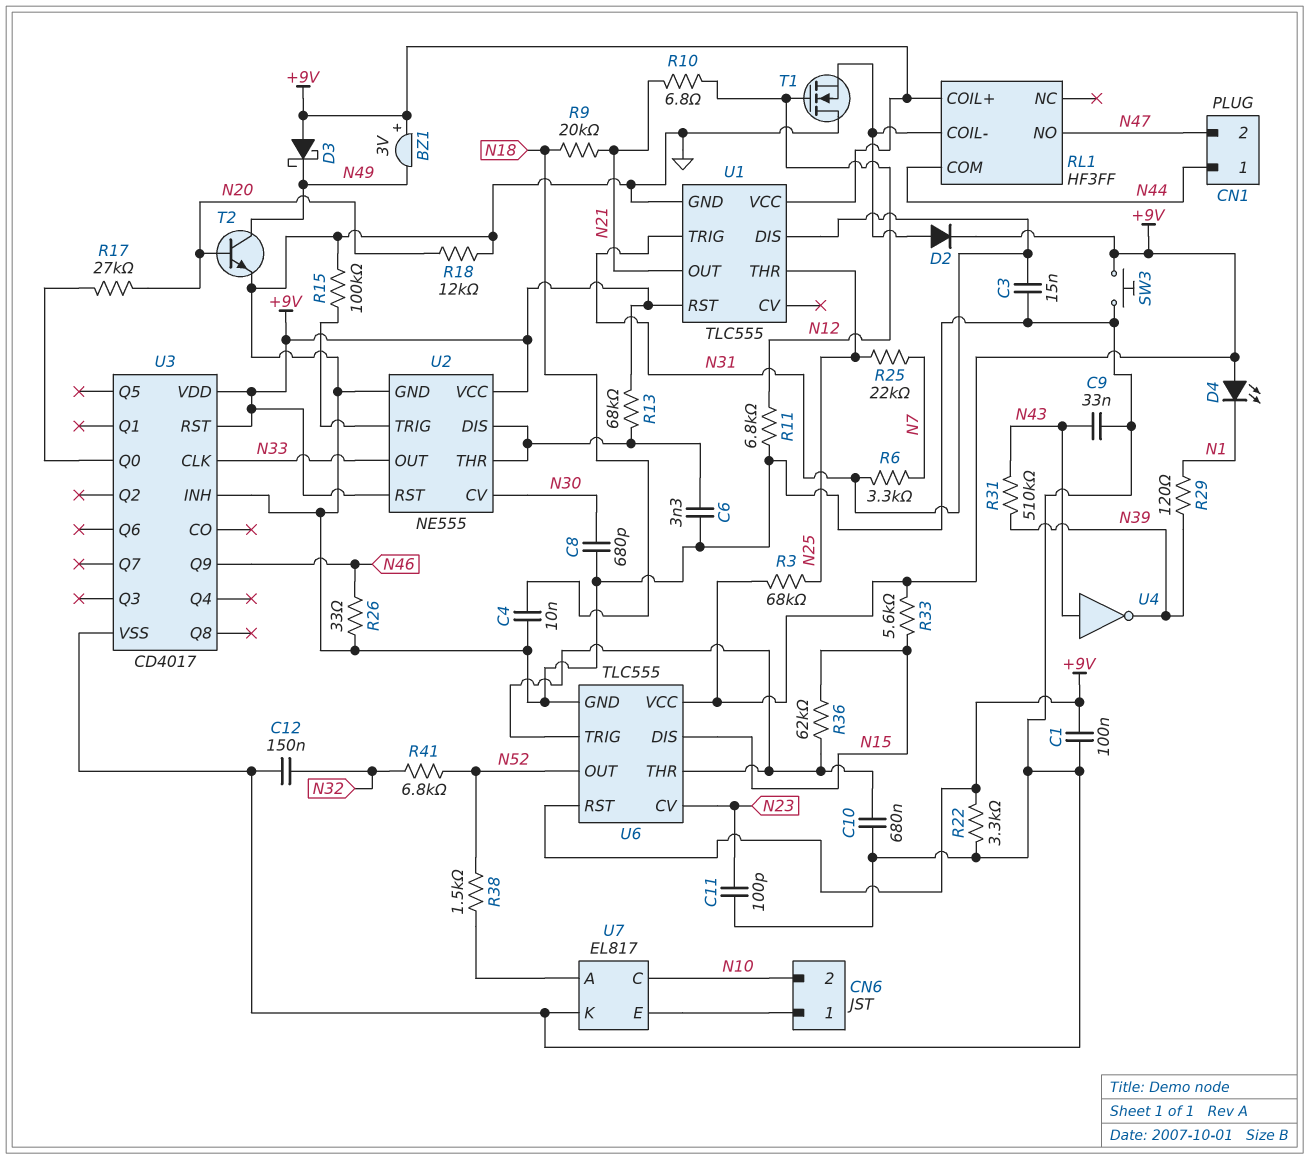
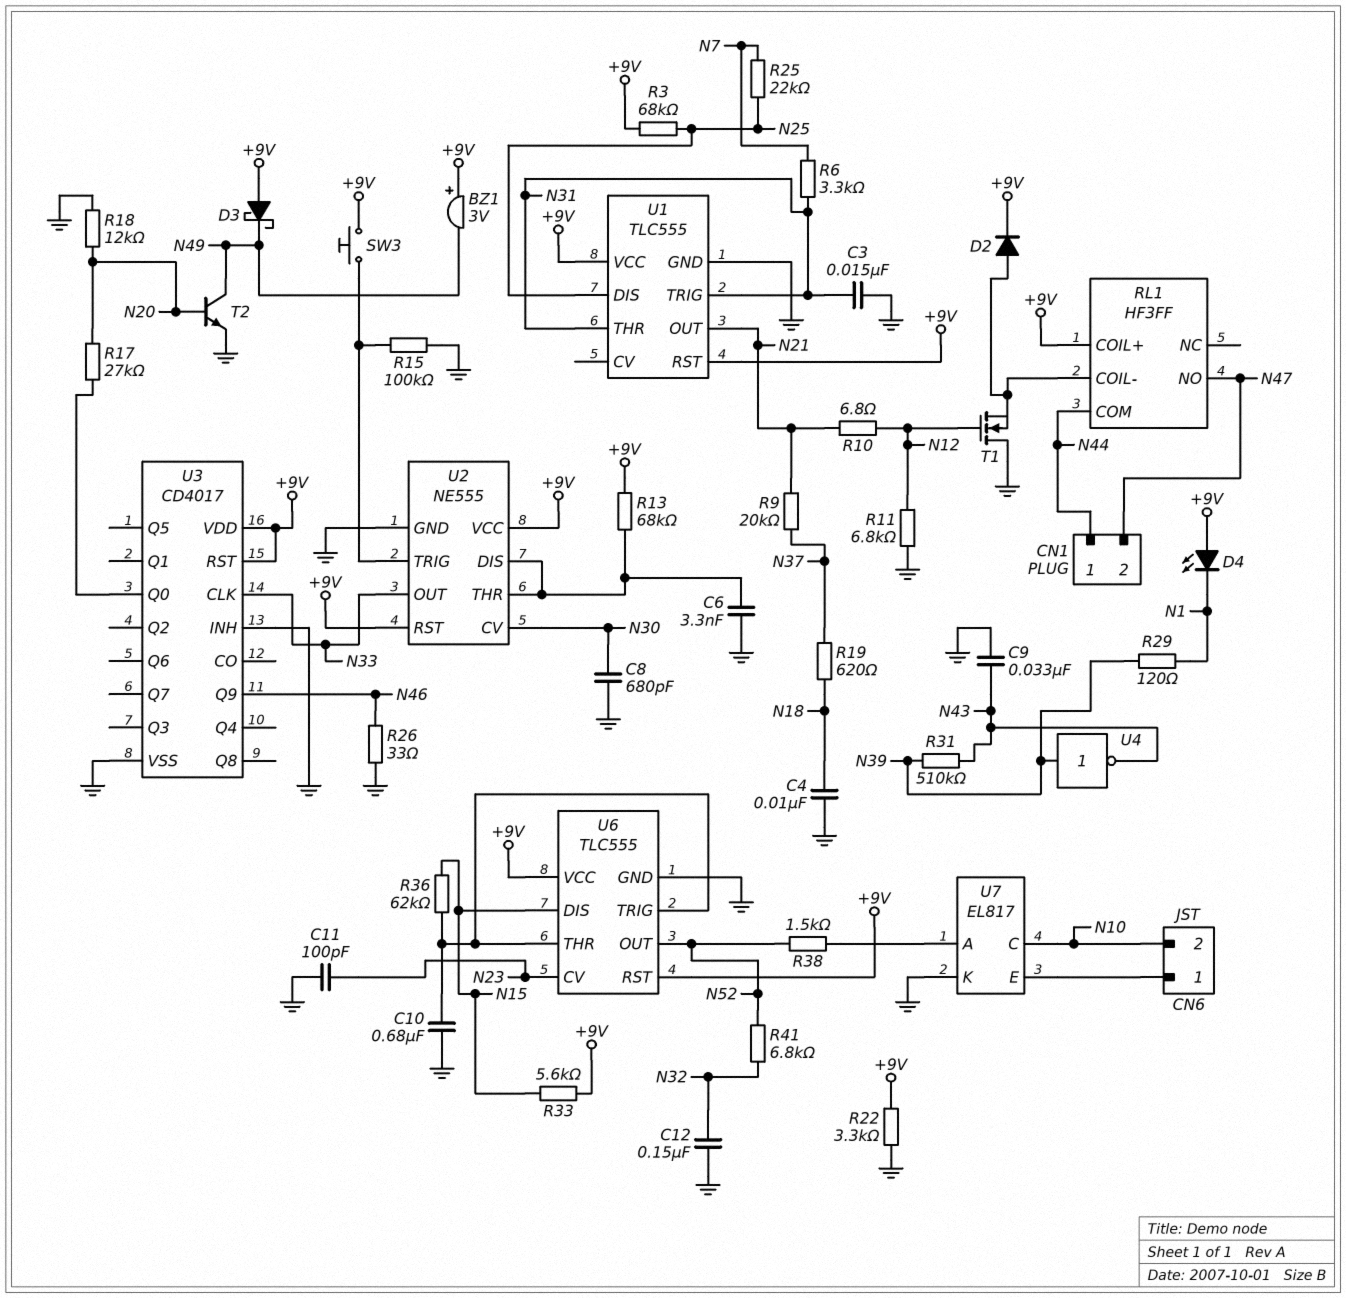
C1: 100nF (+9V, GND) -> none
R9: 20k (N18, N21) -> 20k (N21, N37)
R19: none -> 620 (N18, N37)
SW3: button (+9V, GND) -> button (+9V, U2/TRIG)
U1 pin DIS: N31 -> N25
U1 pin THR: N25 -> N31
U4: NOT (in N43, out N39) -> NOT (in N39, out N43)

